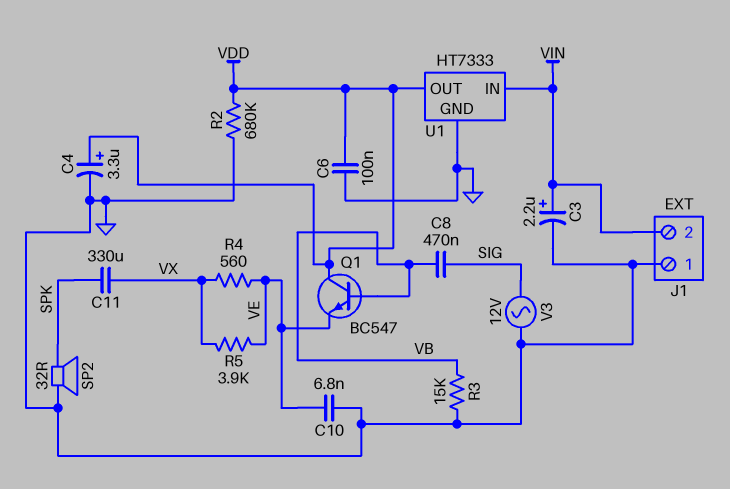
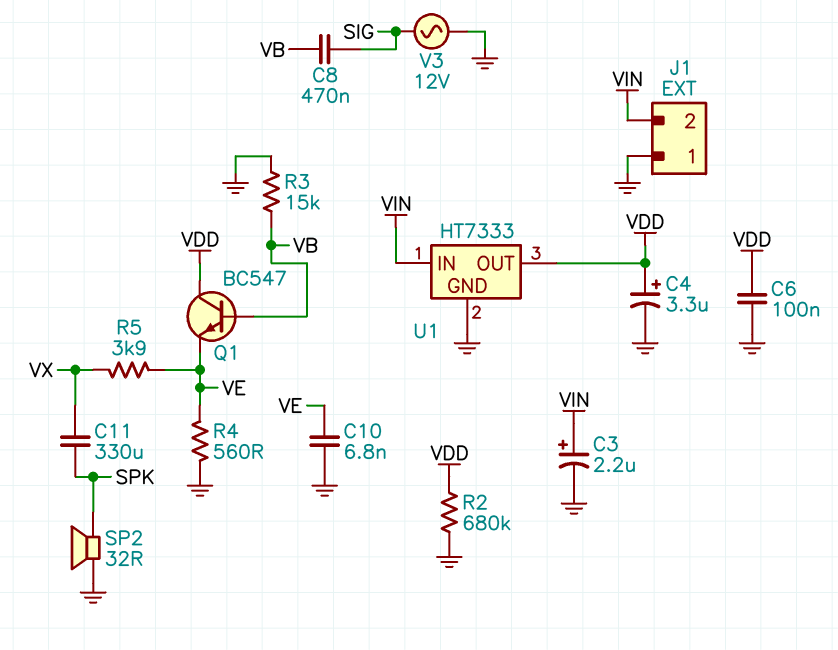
R4: 560 (VE, VX) -> 560 (GND, VE)

